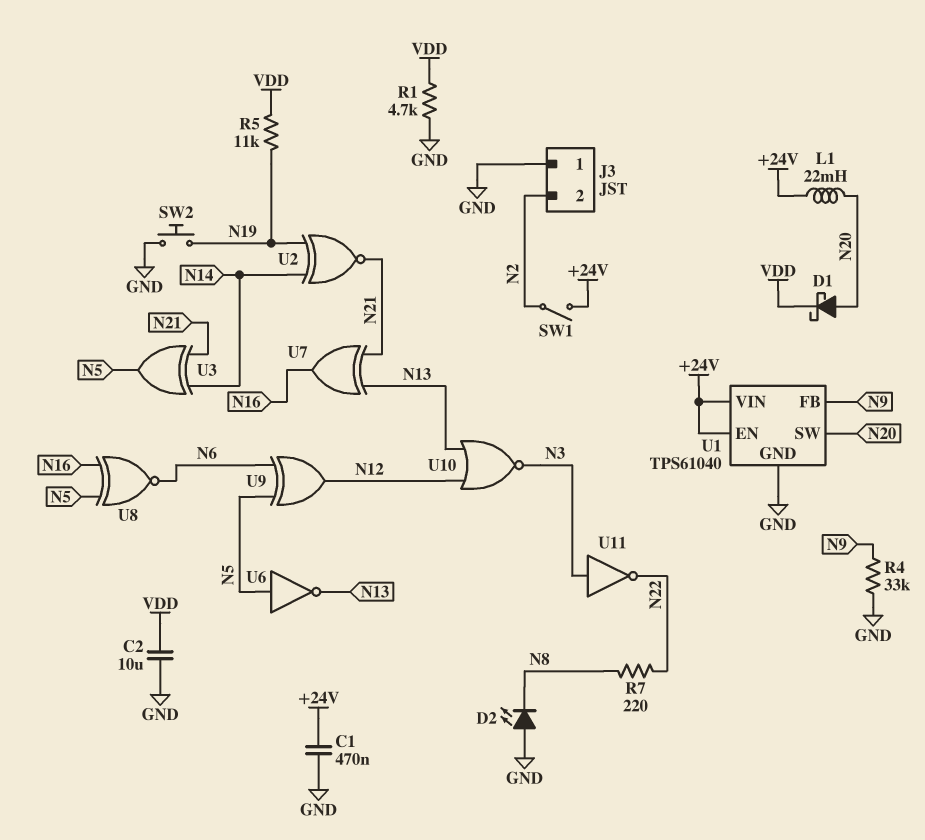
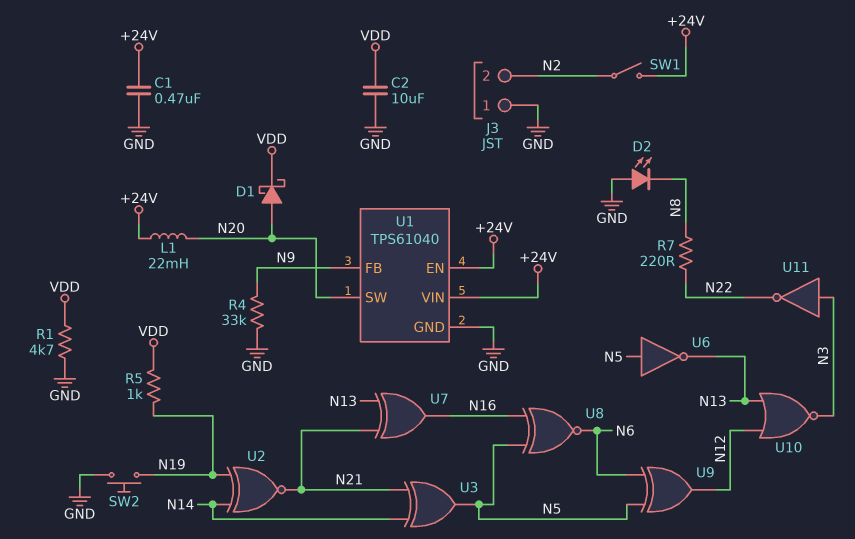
R5: 11k (N19, VDD) -> 1k (N19, VDD)

